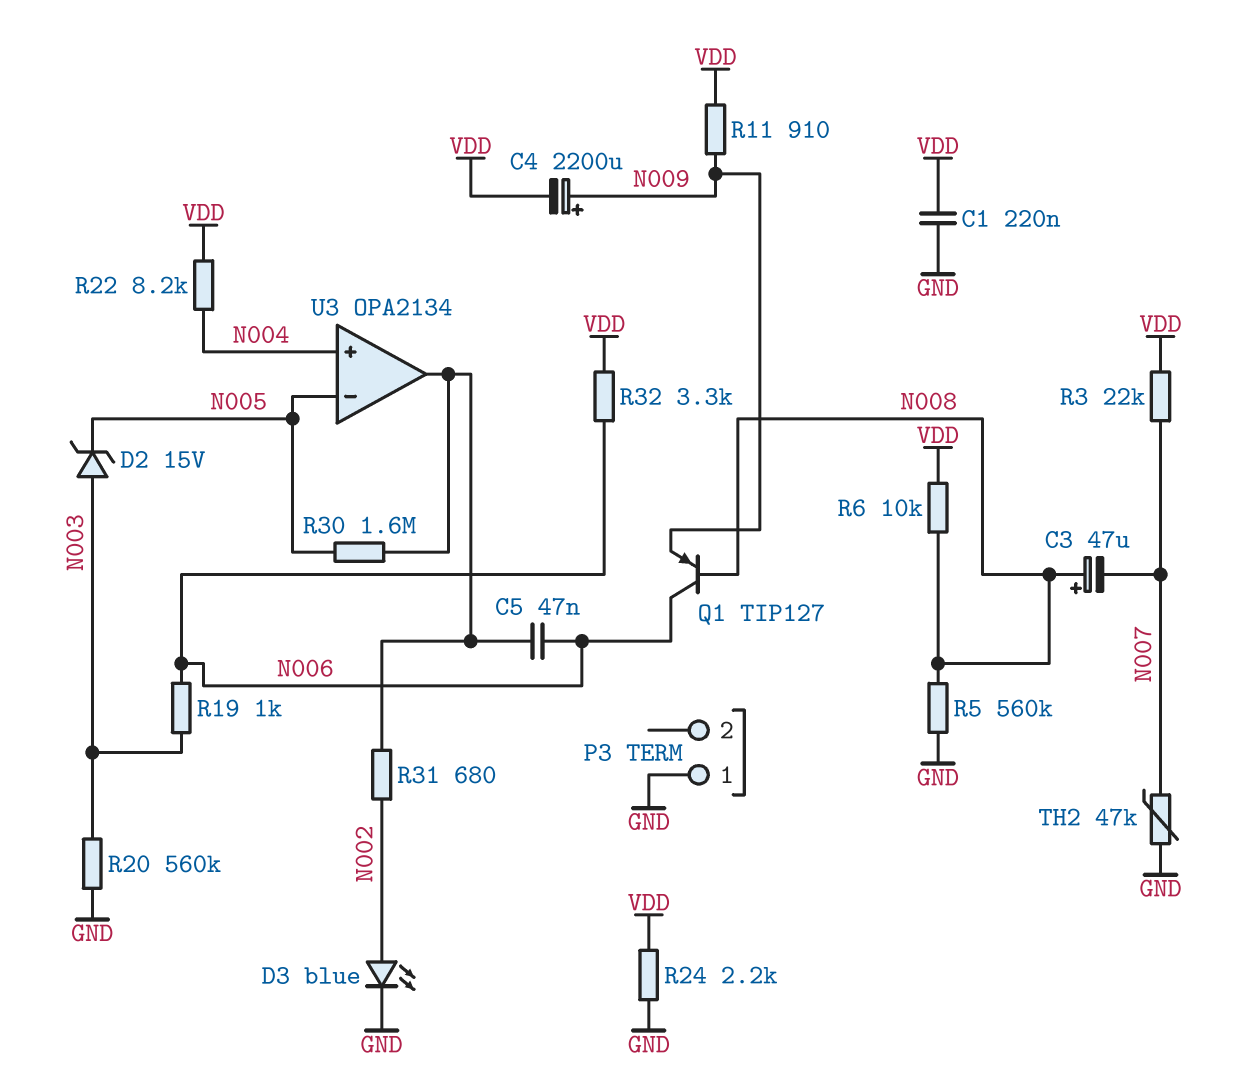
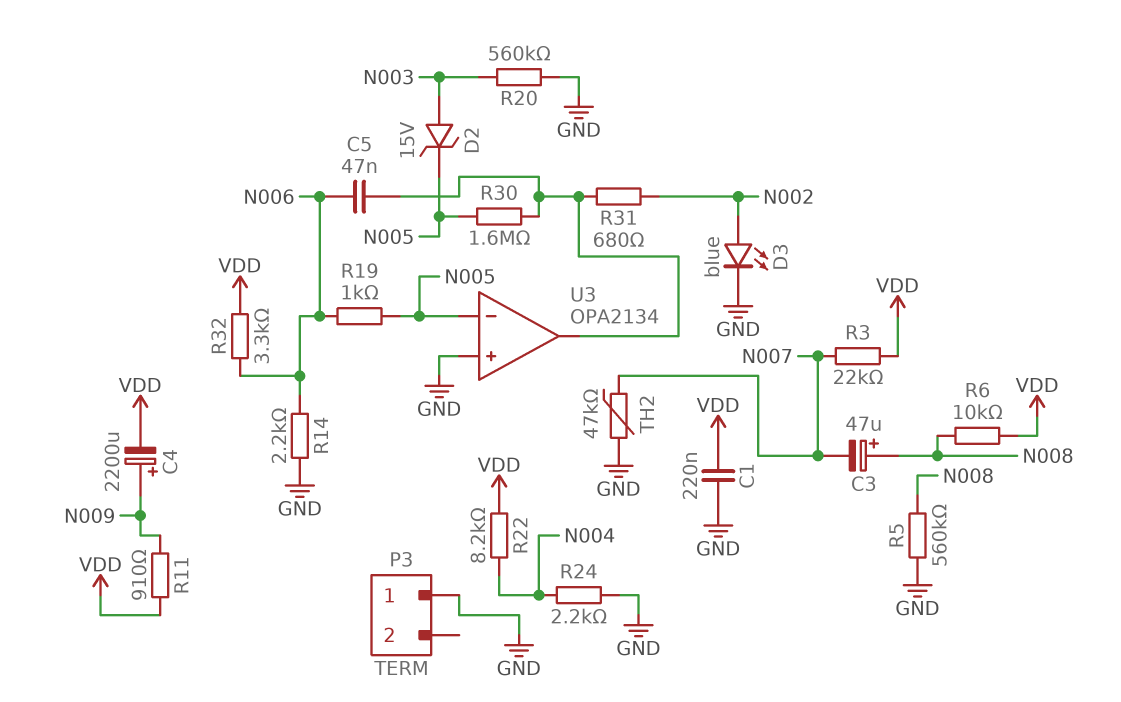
Q1: PNP TIP127 (B N008, C N006, E N009) -> none
R14: none -> 2.2k (GND, N006)
R19: 1k (N003, N006) -> 1k (N005, N006)
R24: 2.2k (GND, VDD) -> 2.2k (GND, N004)
U3 pin in+: N004 -> GND

